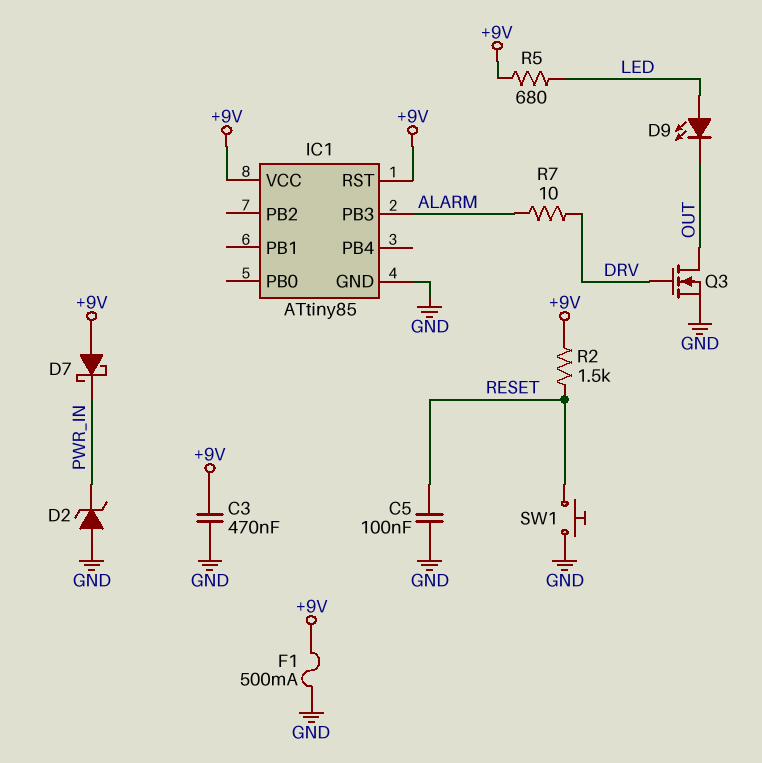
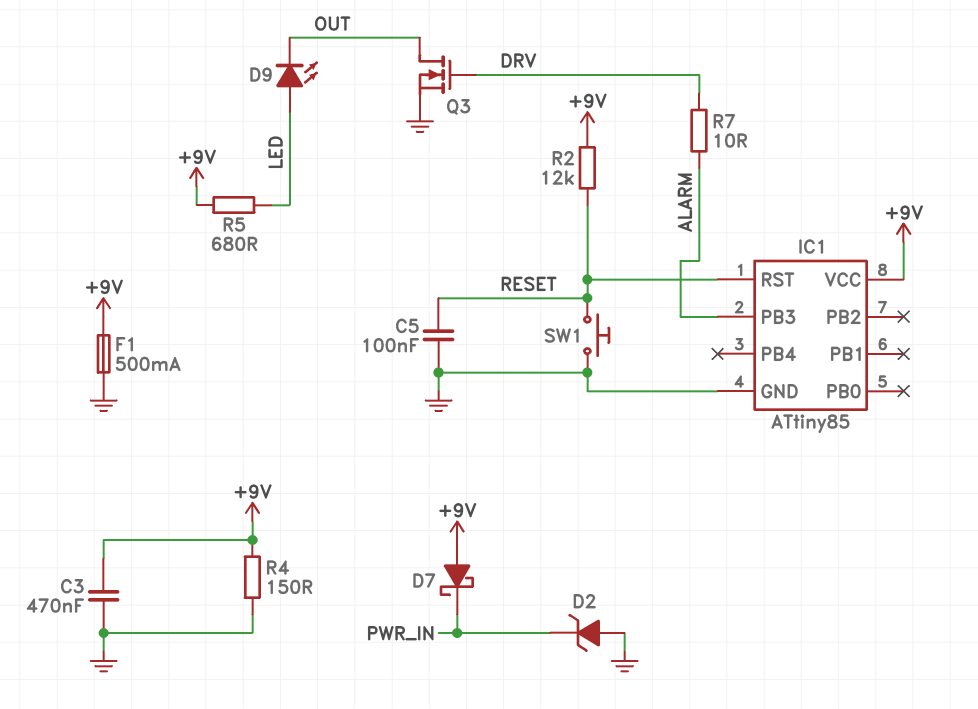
IC1 pin RST: +9V -> RESET
R2: 1.5k (+9V, RESET) -> 12k (+9V, RESET)
R4: none -> 150 (+9V, GND)

